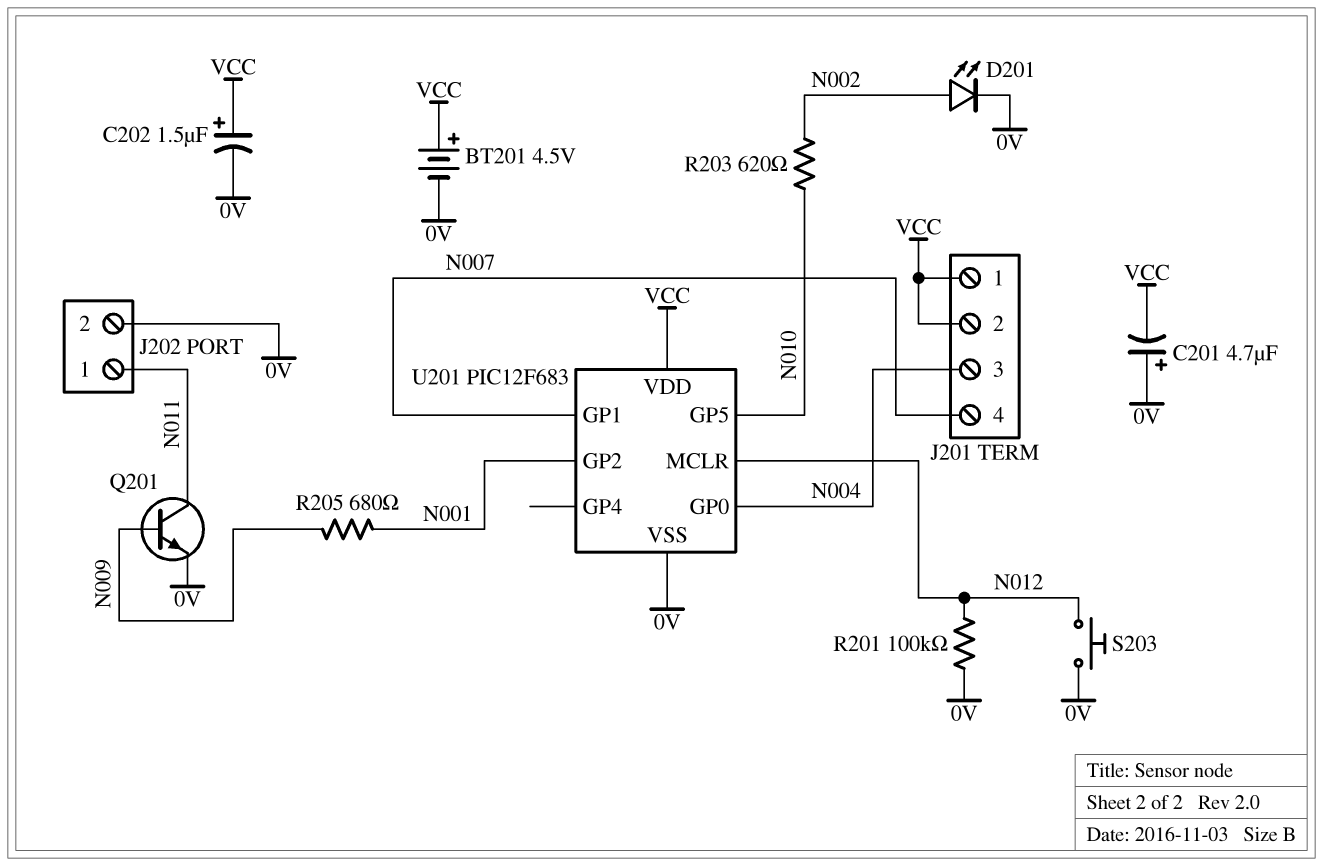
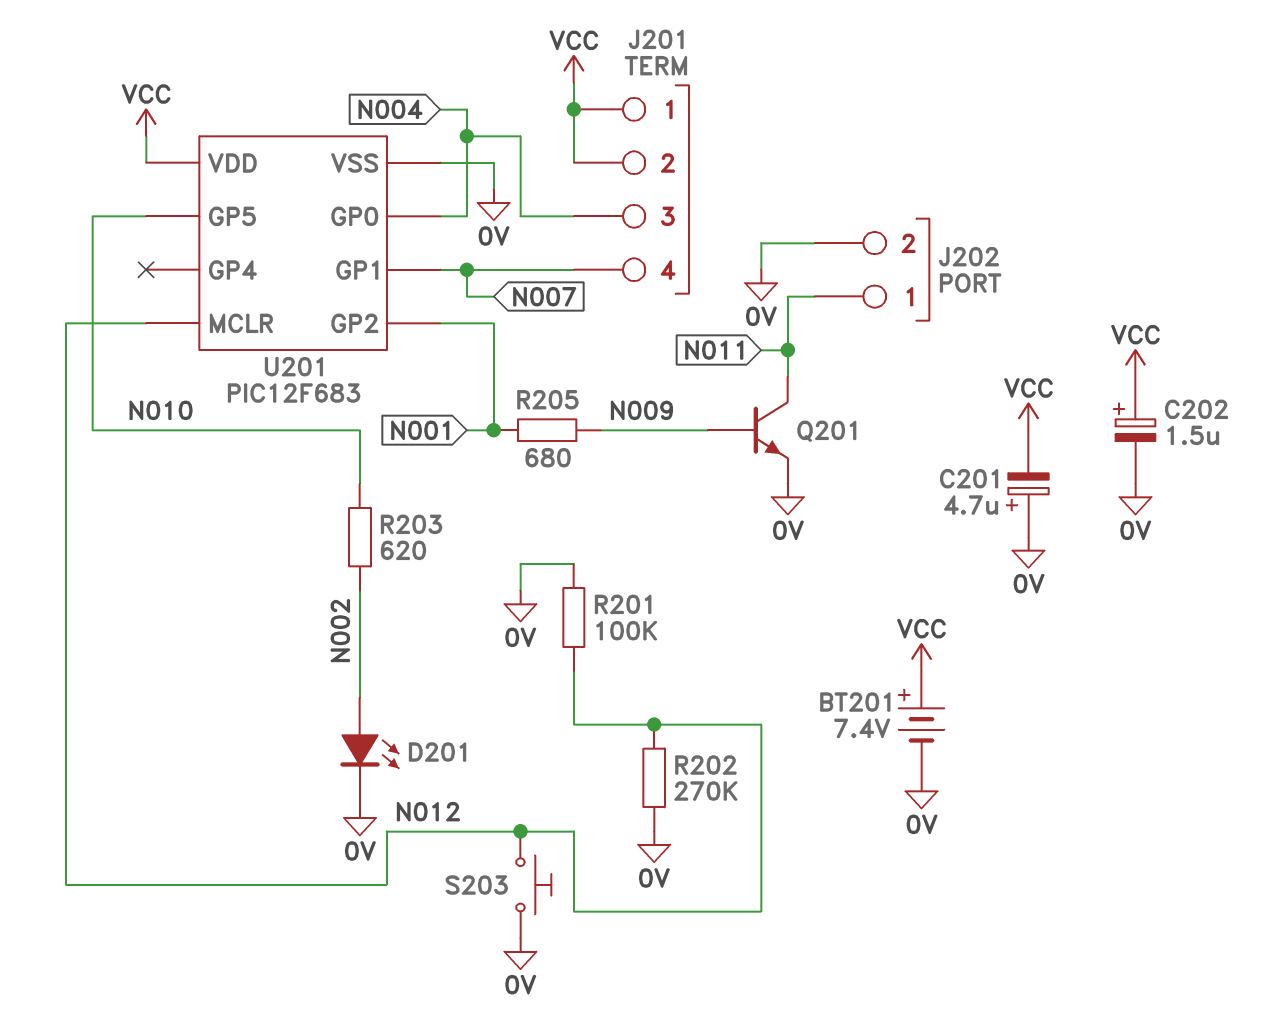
BT201: 4.5V (plus VCC, minus 0V) -> 7.4V (plus VCC, minus 0V)
R202: none -> 270k (0V, N012)

